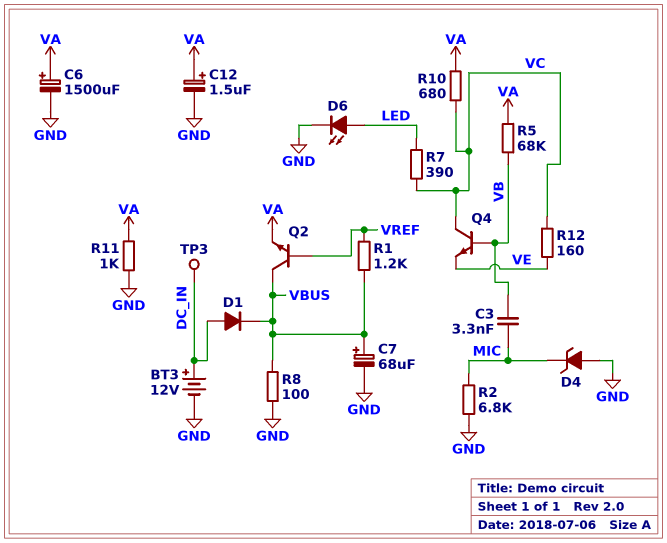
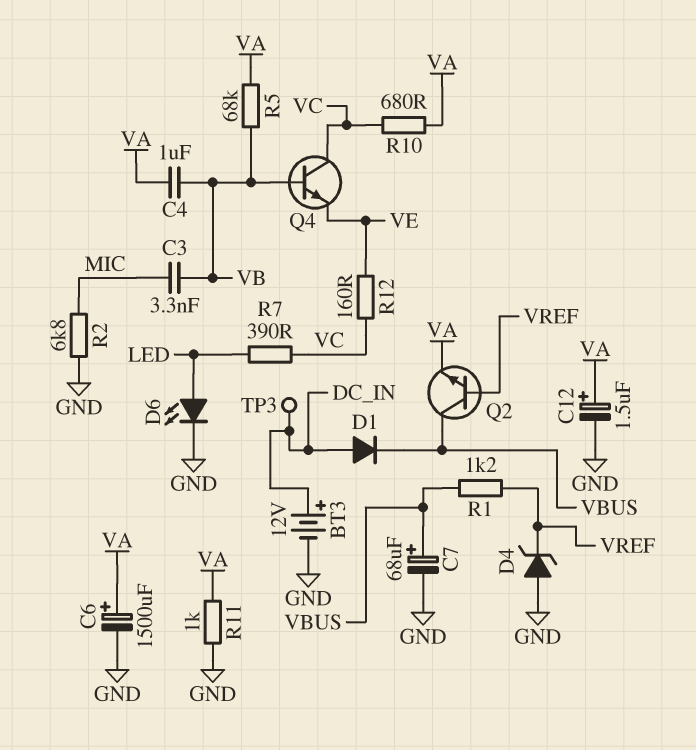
C4: none -> 1uF (VA, VB)
D4: zener (A GND, K MIC) -> zener (A GND, K VREF)
R8: 100 (GND, VBUS) -> none

